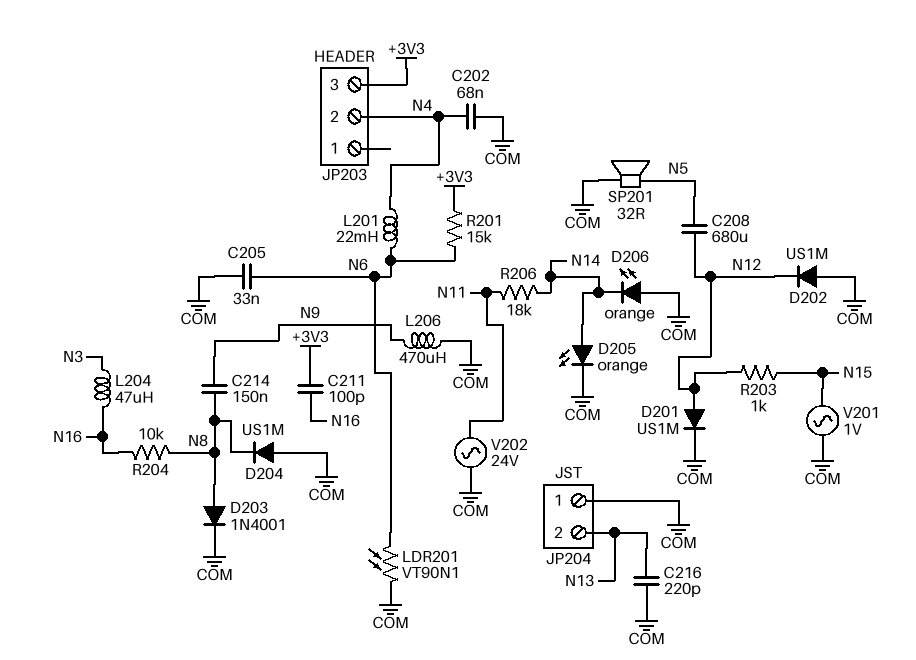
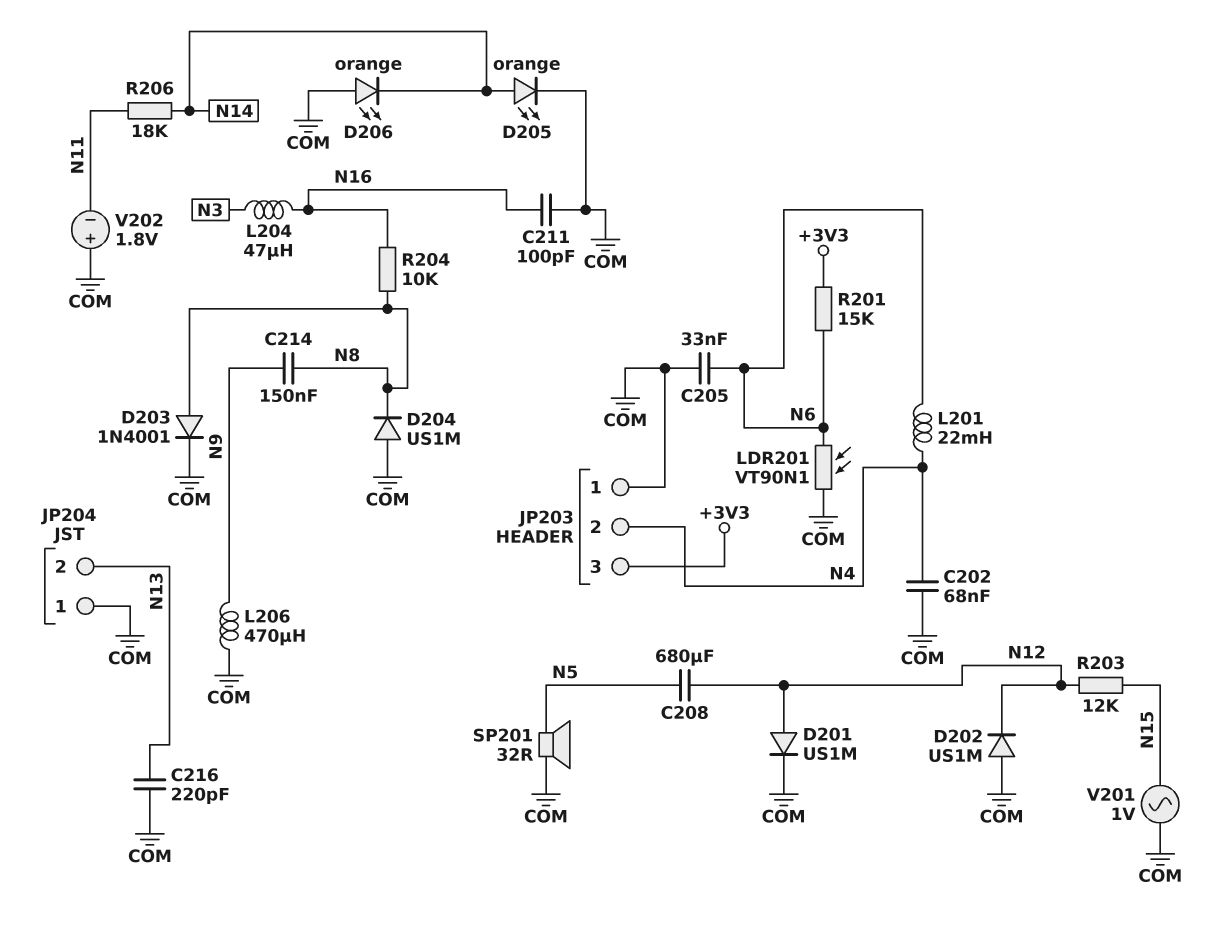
C211: 100pF (+3V3, N16) -> 100pF (COM, N16)
JP203 pin 1: none -> COM
R203: 1k (N12, N15) -> 12k (N12, N15)
V202: AC 24V (COM, N11) -> 1.8V (plus COM, minus N11)

